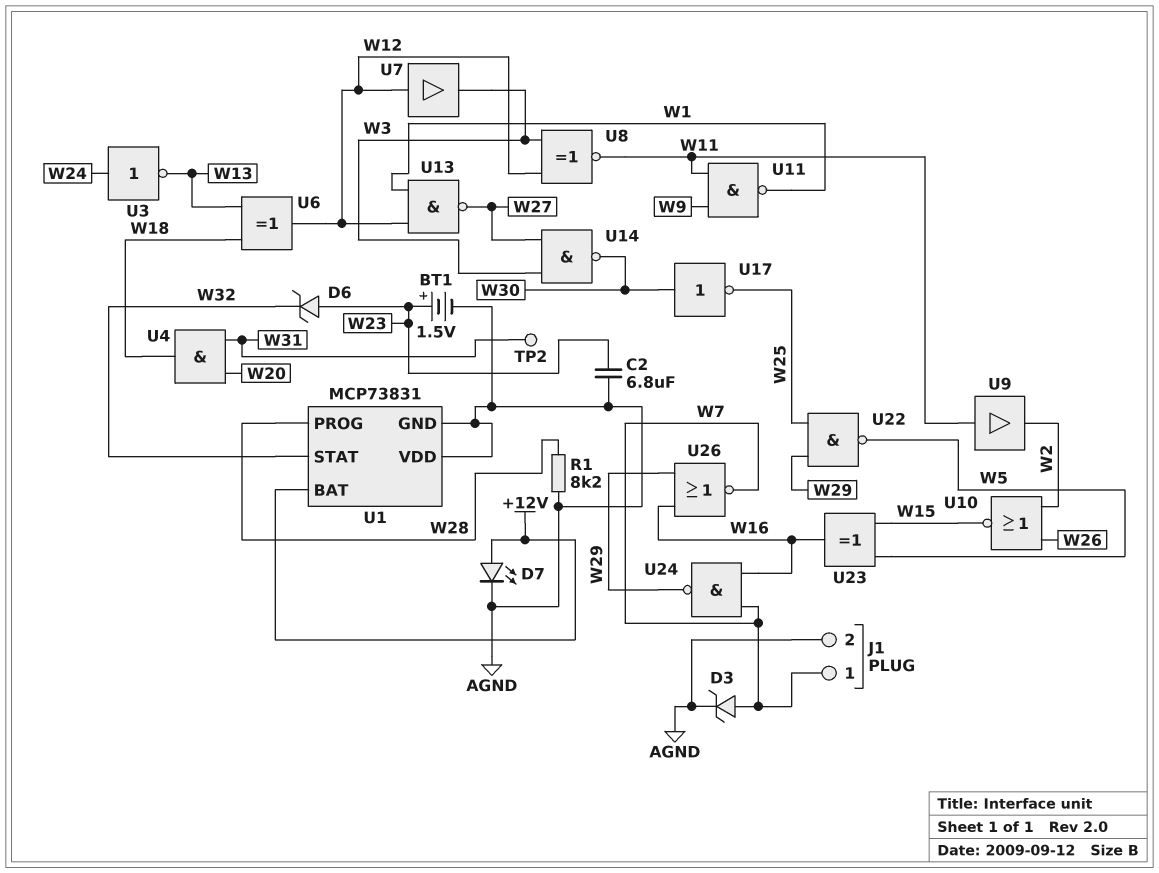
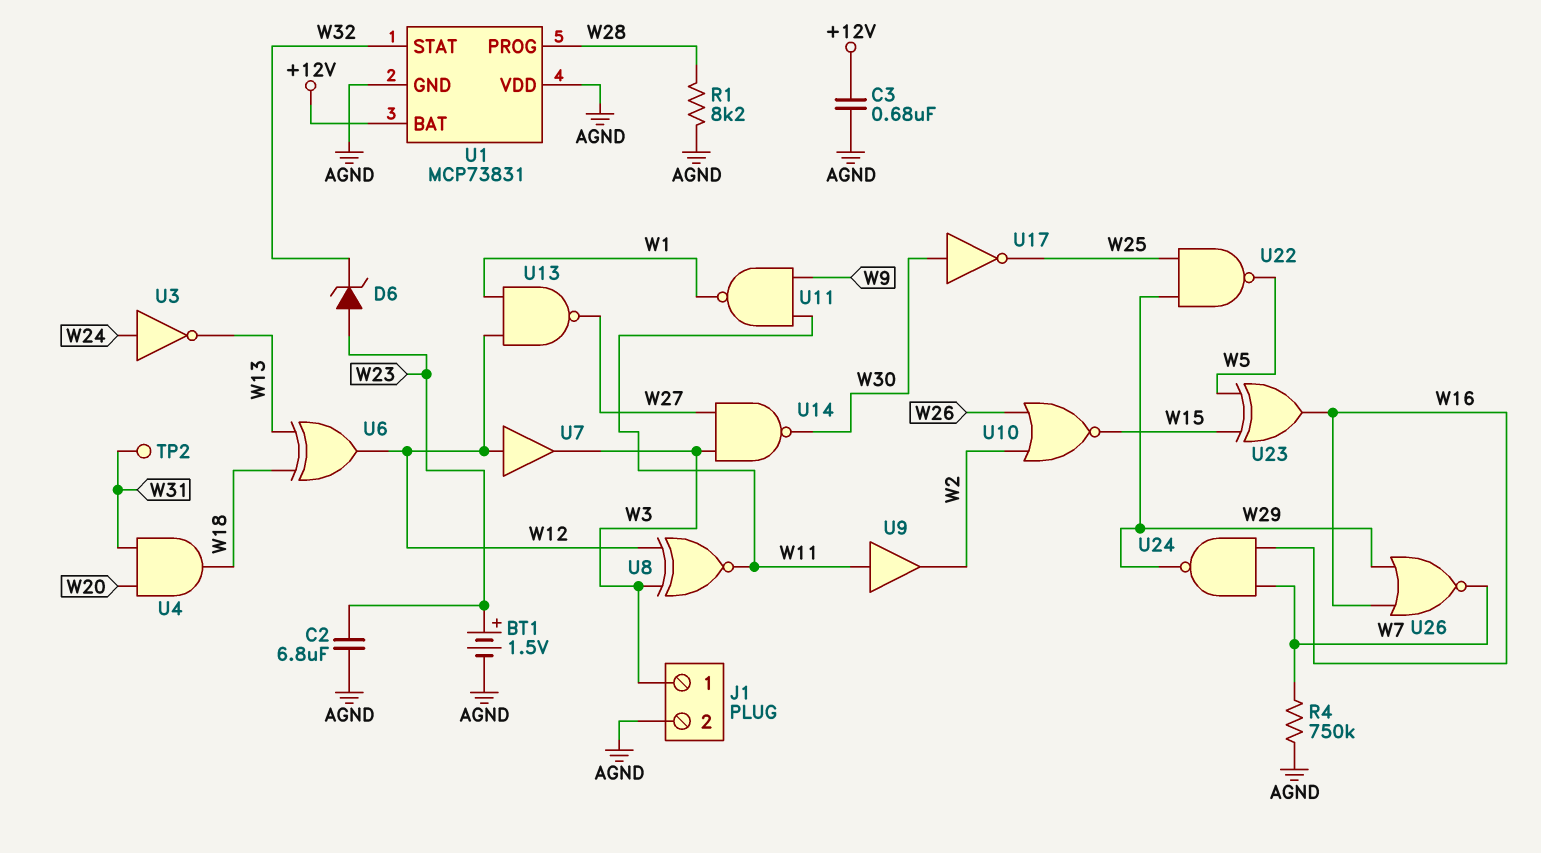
C3: none -> 680nF (+12V, AGND)
D3: zener (A W7, K AGND) -> none
D7: LED (A +12V, K AGND) -> none
J1 pin 1: W7 -> W3
R4: none -> 750k (AGND, W7)

